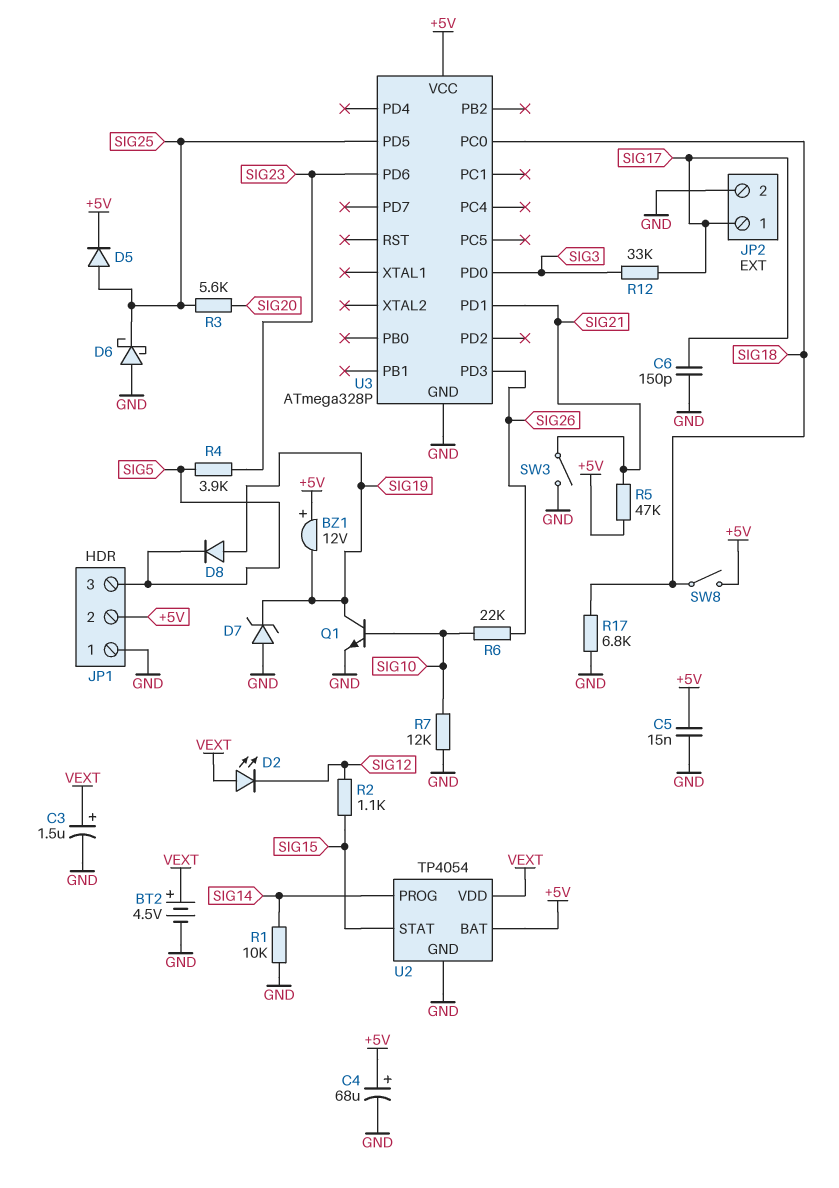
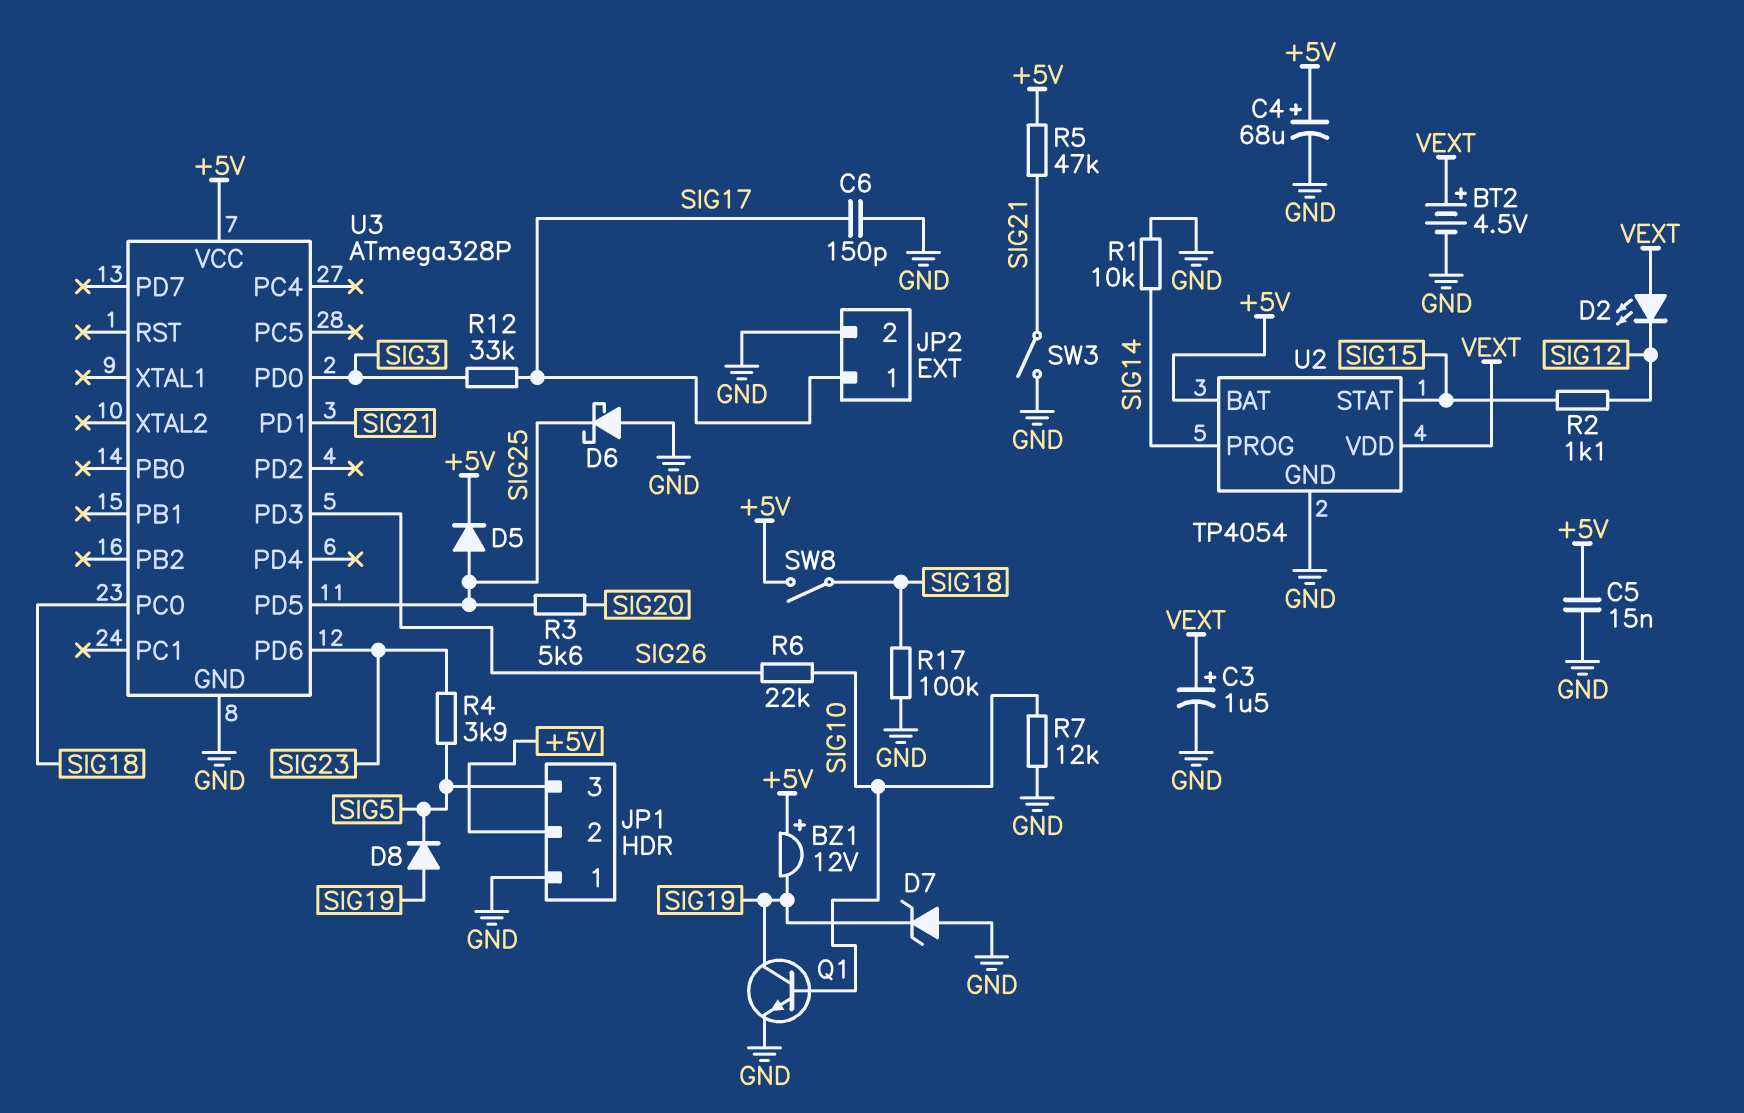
R17: 6.8k (GND, SIG18) -> 100k (GND, SIG18)

